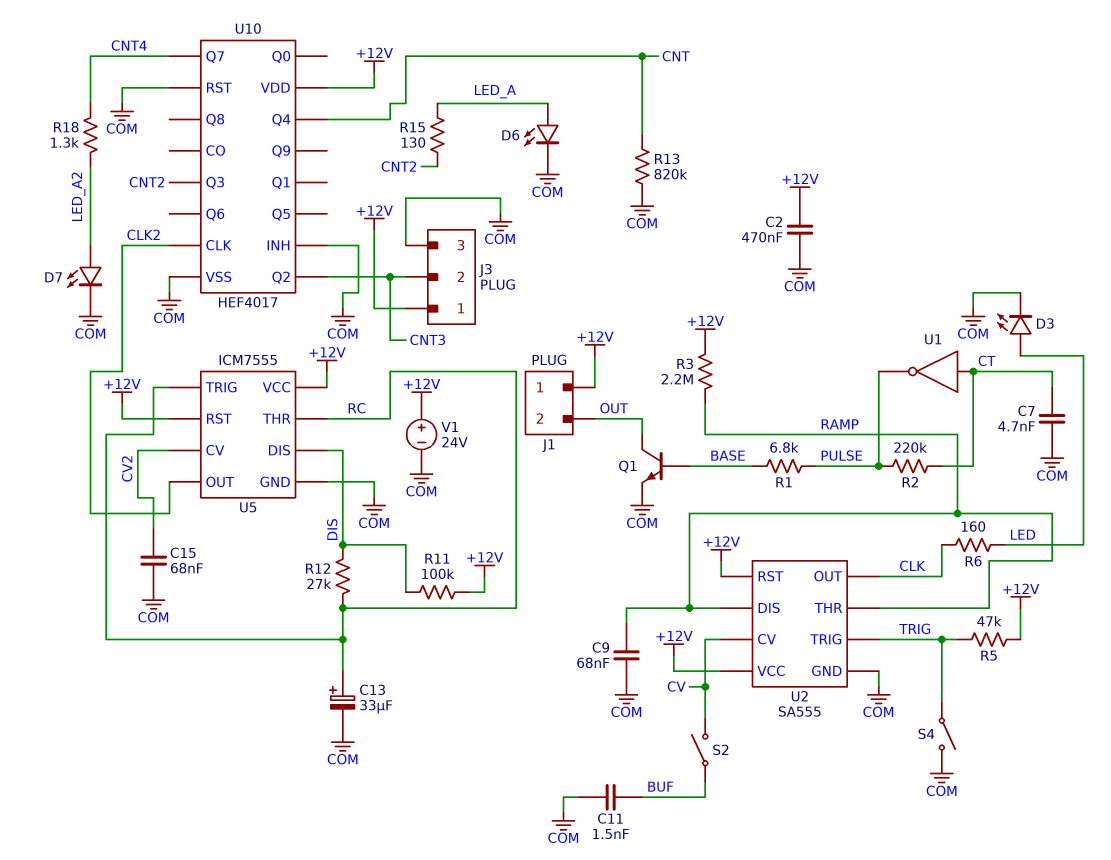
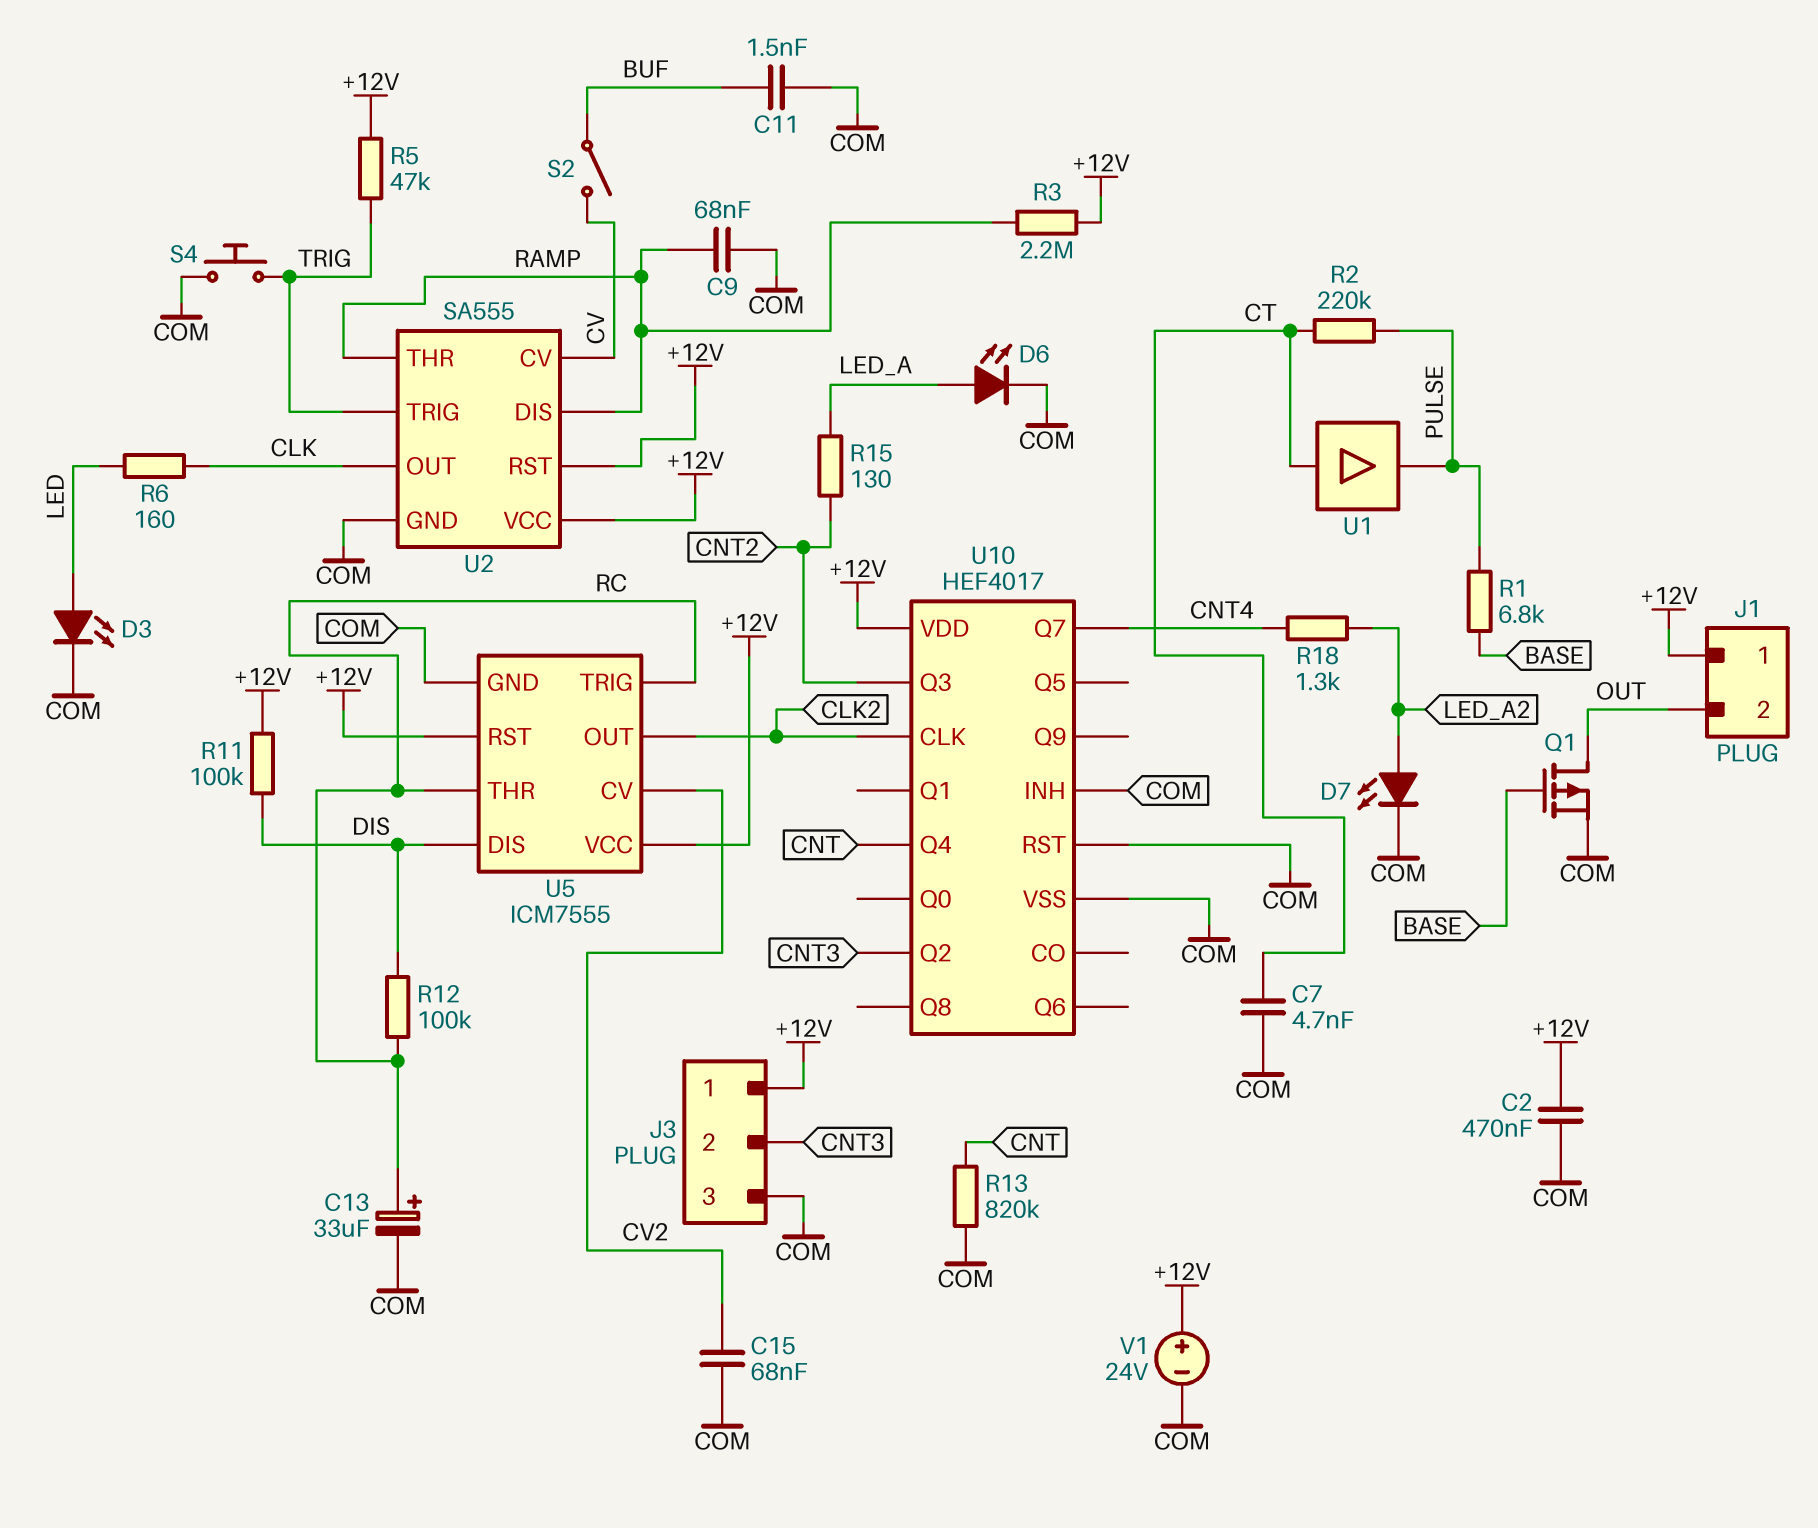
Q1: NPN (B BASE, C OUT, E COM) -> PMOS (G BASE, D OUT, S COM)
R12: 27k (DIS, RC) -> 100k (DIS, RC)
S4: switch (COM, TRIG) -> button (COM, TRIG)
U1: NOT (in CT, out PULSE) -> buffer (in CT, out PULSE)

